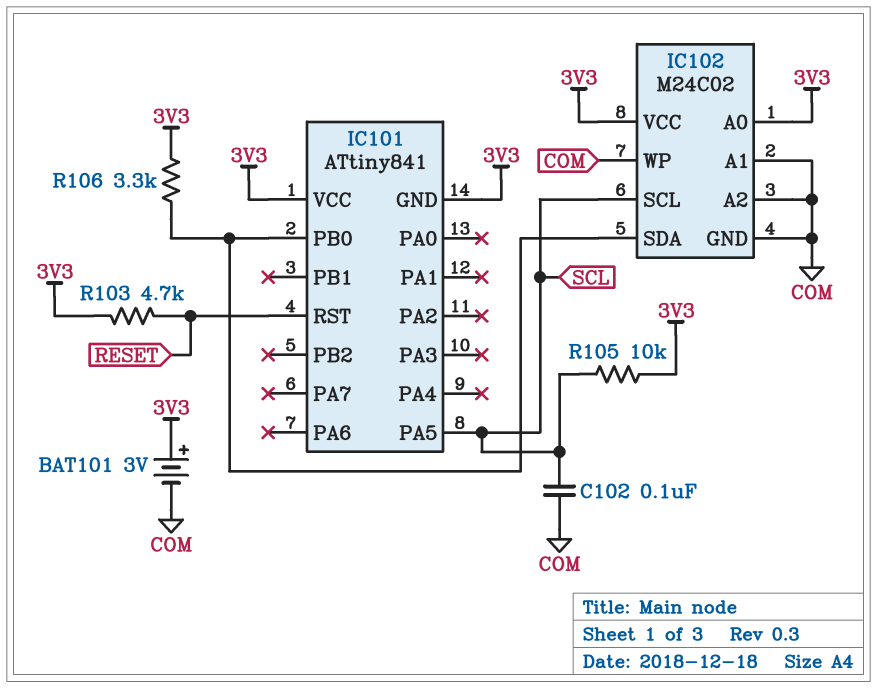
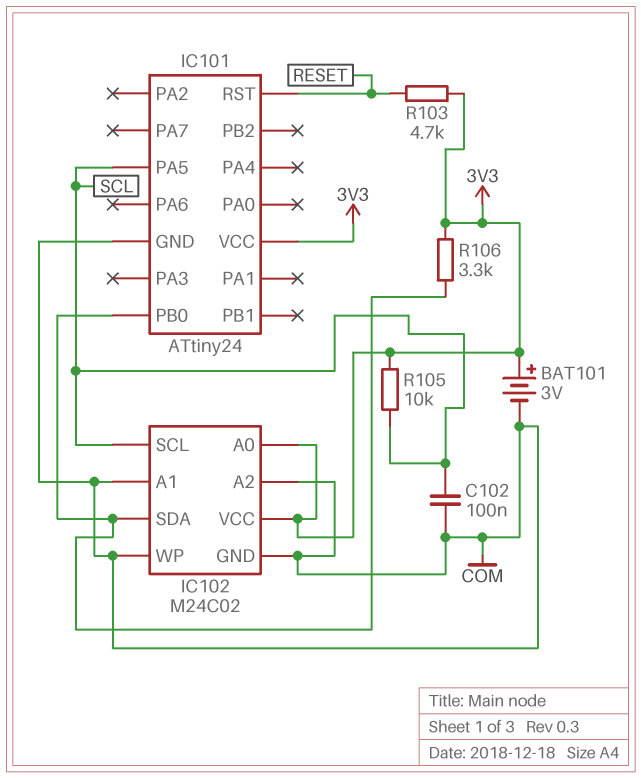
IC101: ATtiny841 -> ATtiny24
IC101 pin GND: 3V3 -> COM

